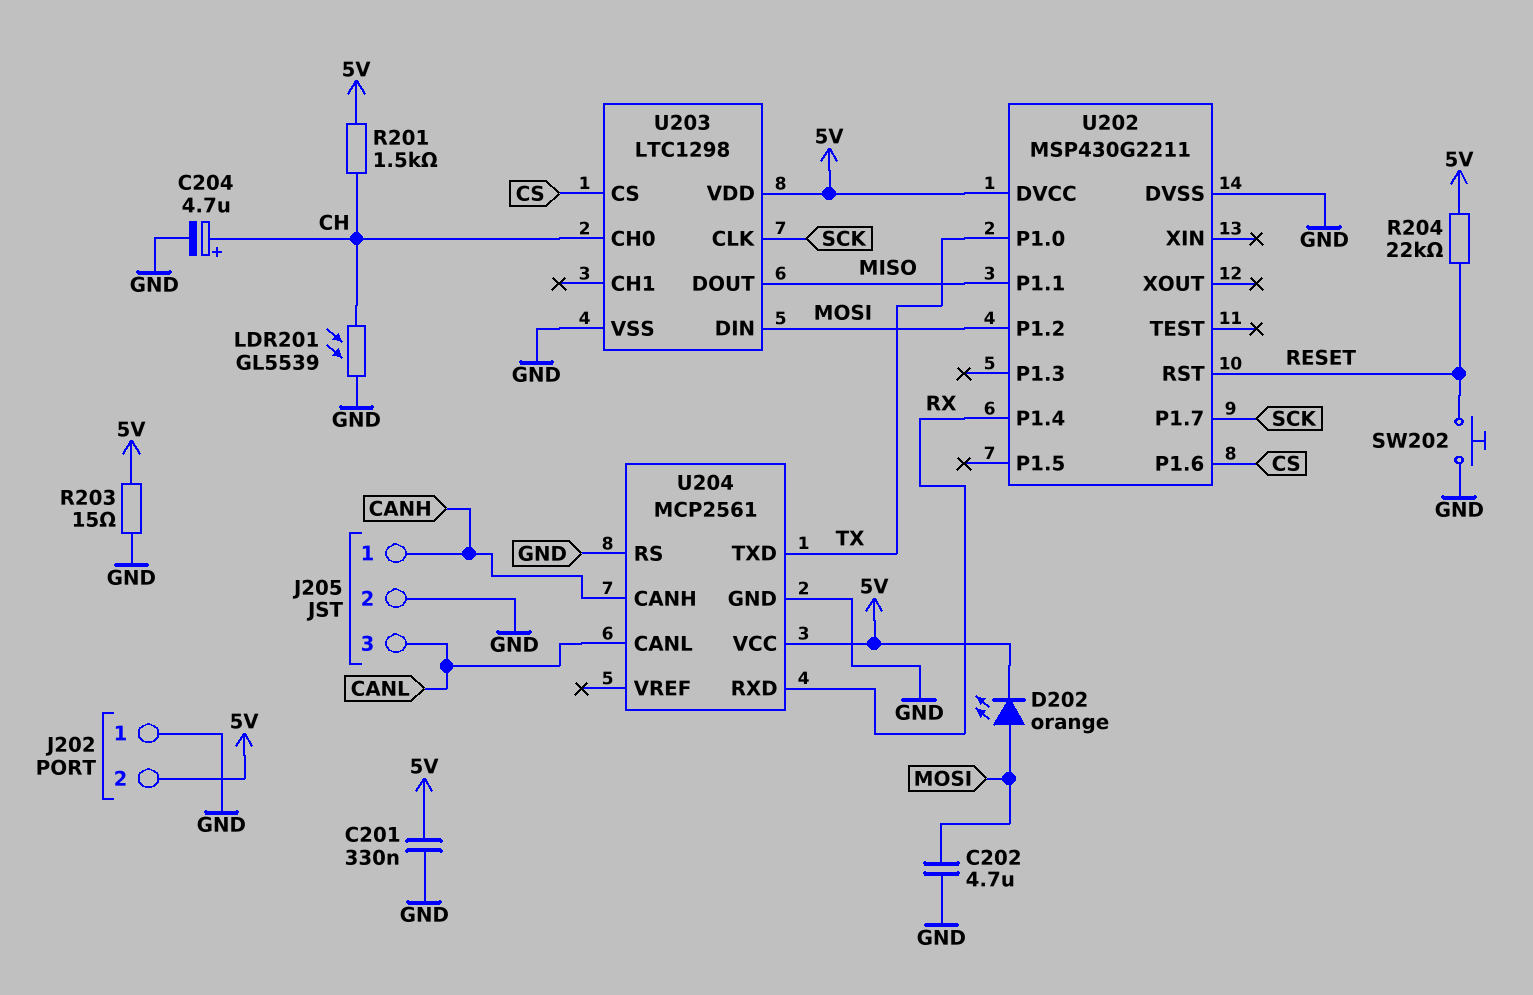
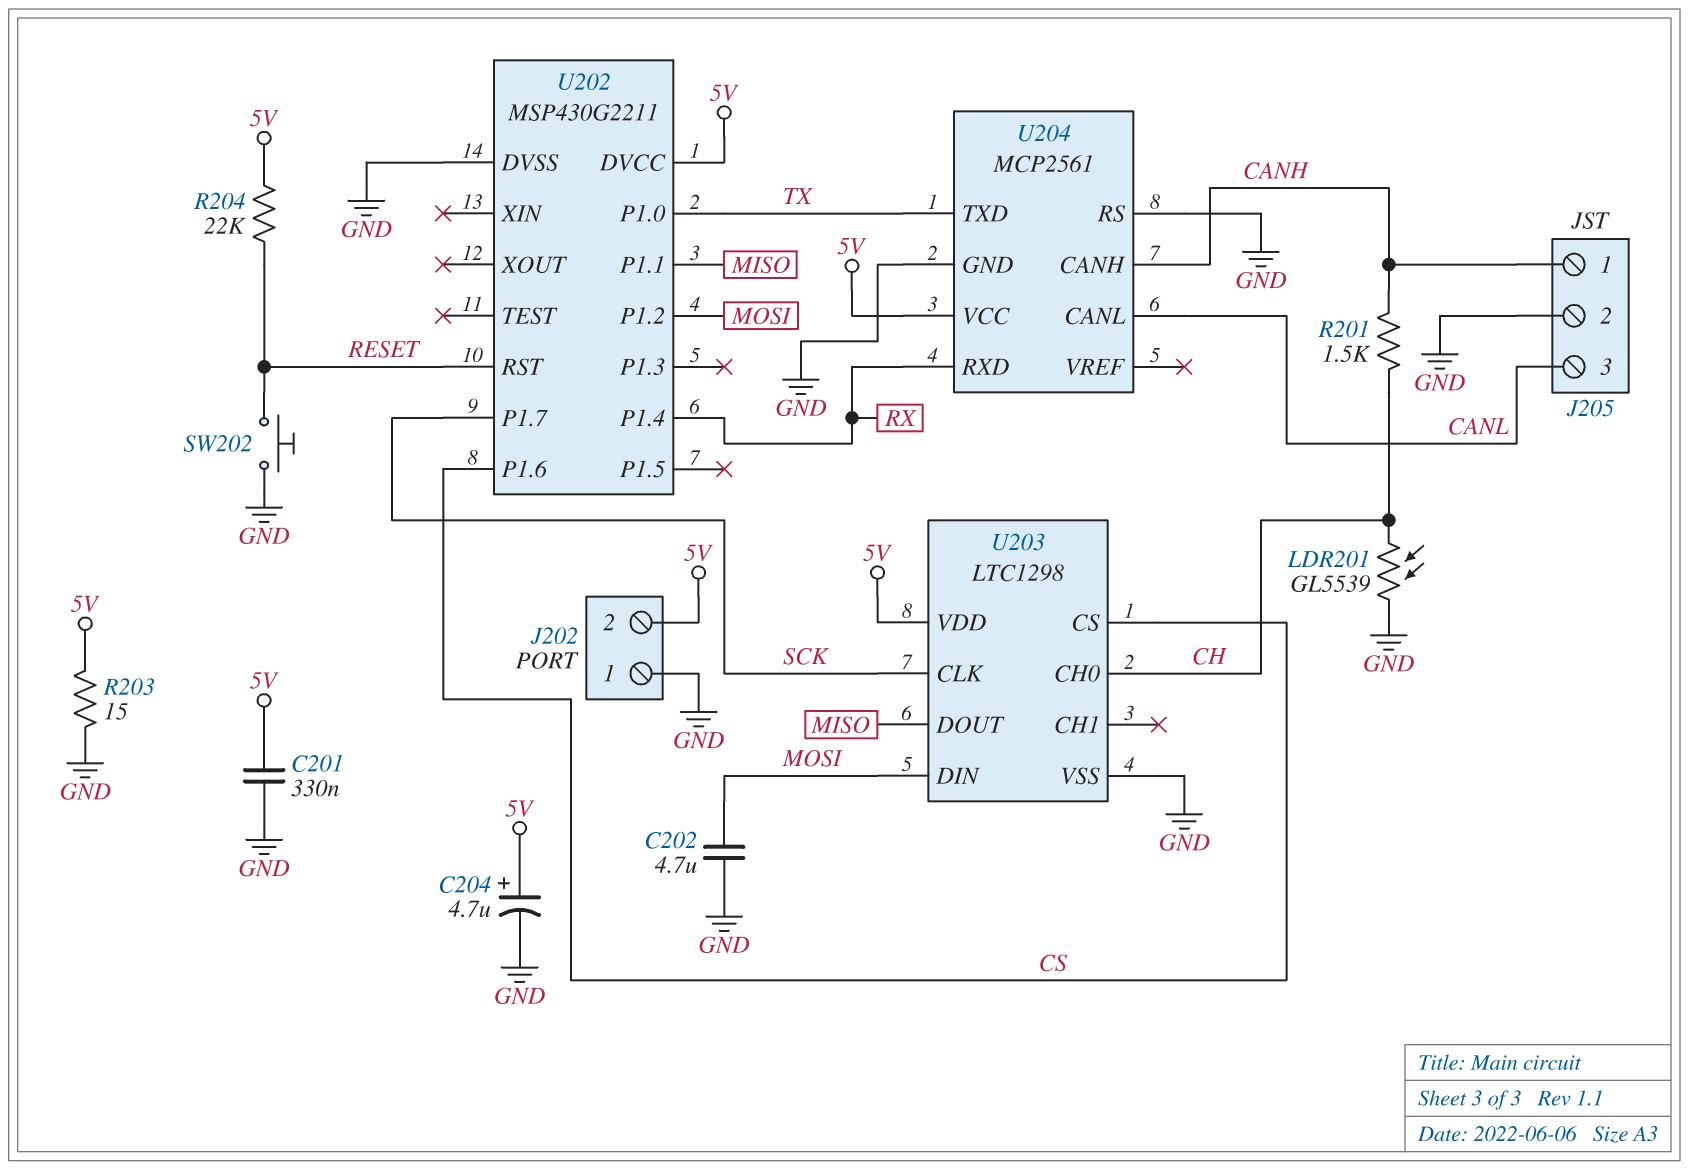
C204: 4.7uF (plus CH, minus GND) -> 4.7uF (plus 5V, minus GND)
D202: LED orange (A MOSI, K 5V) -> none
R201: 1.5k (5V, CH) -> 1.5k (CANH, CH)

